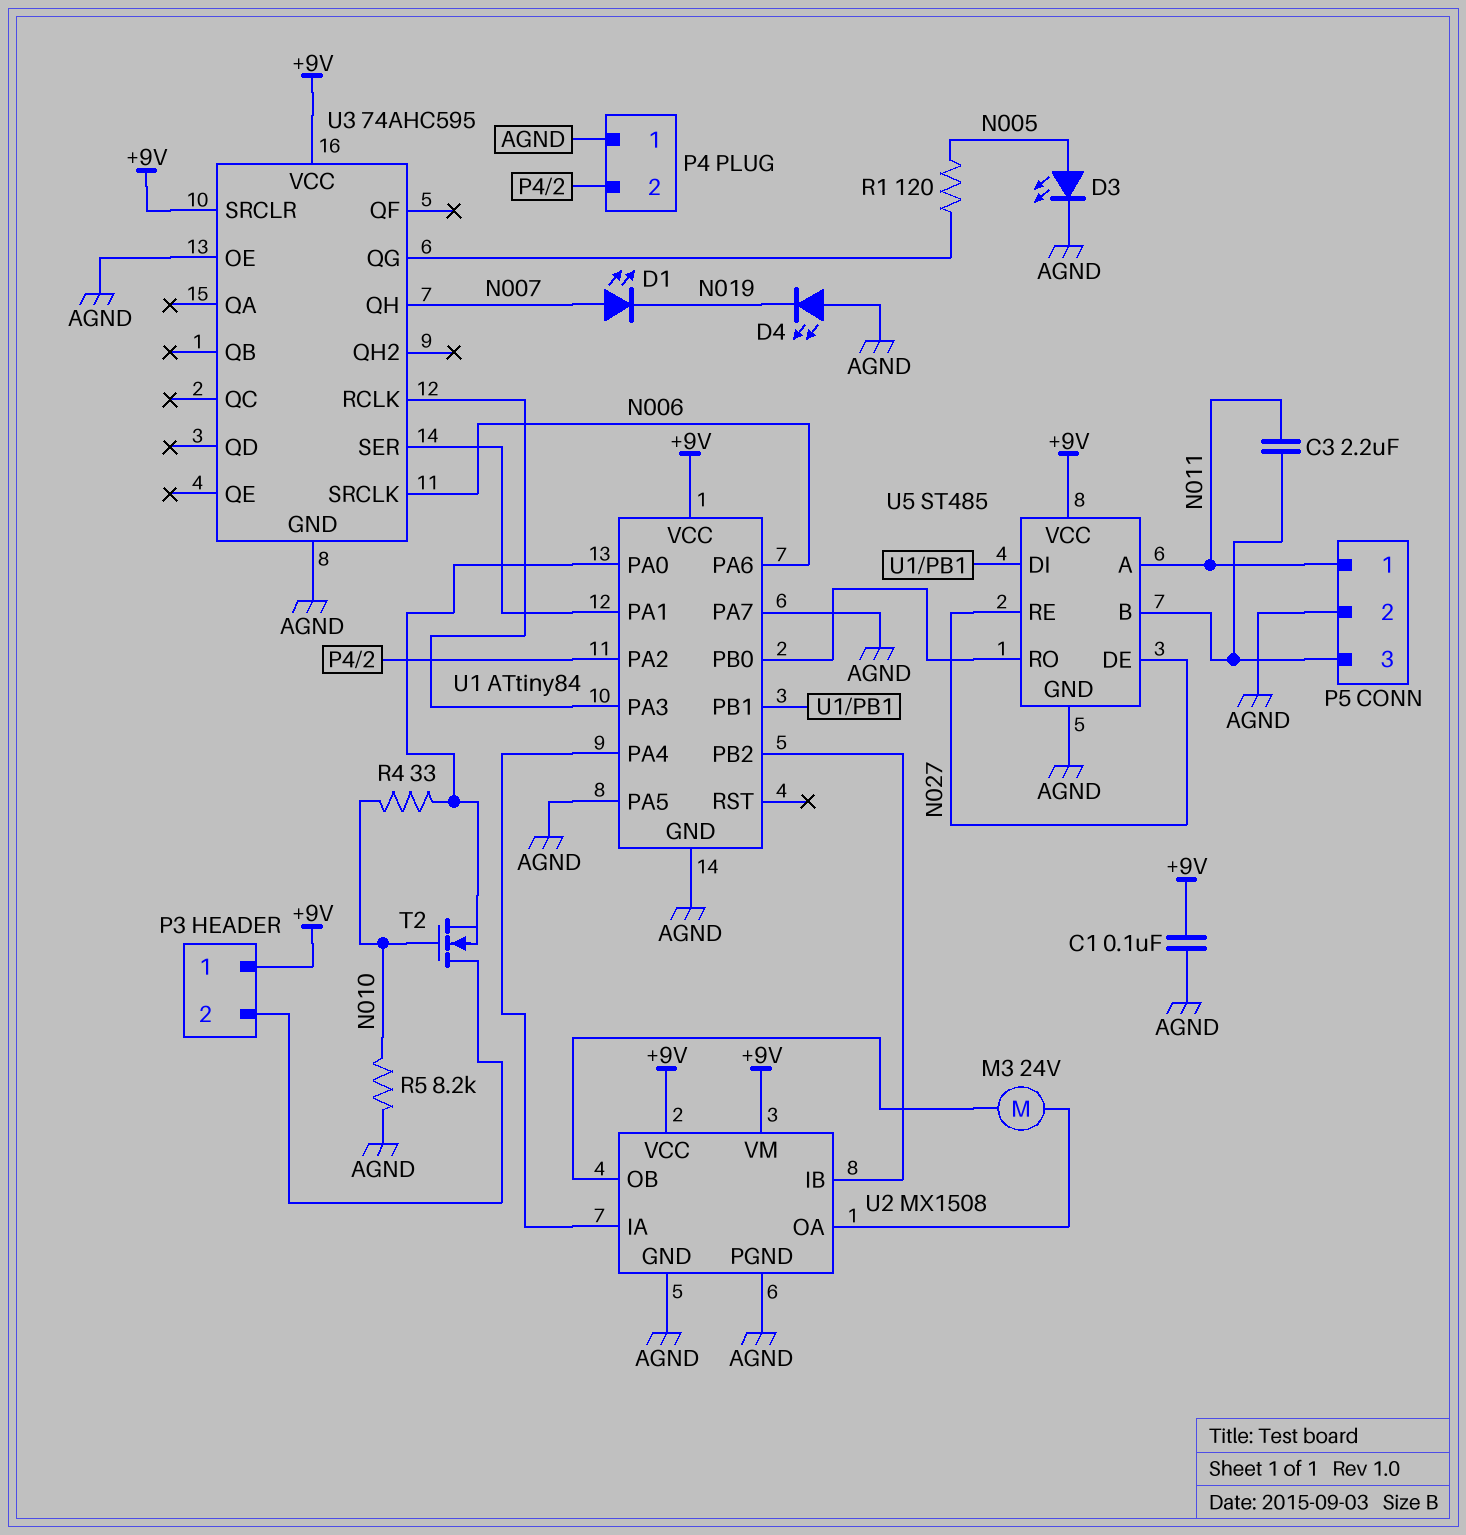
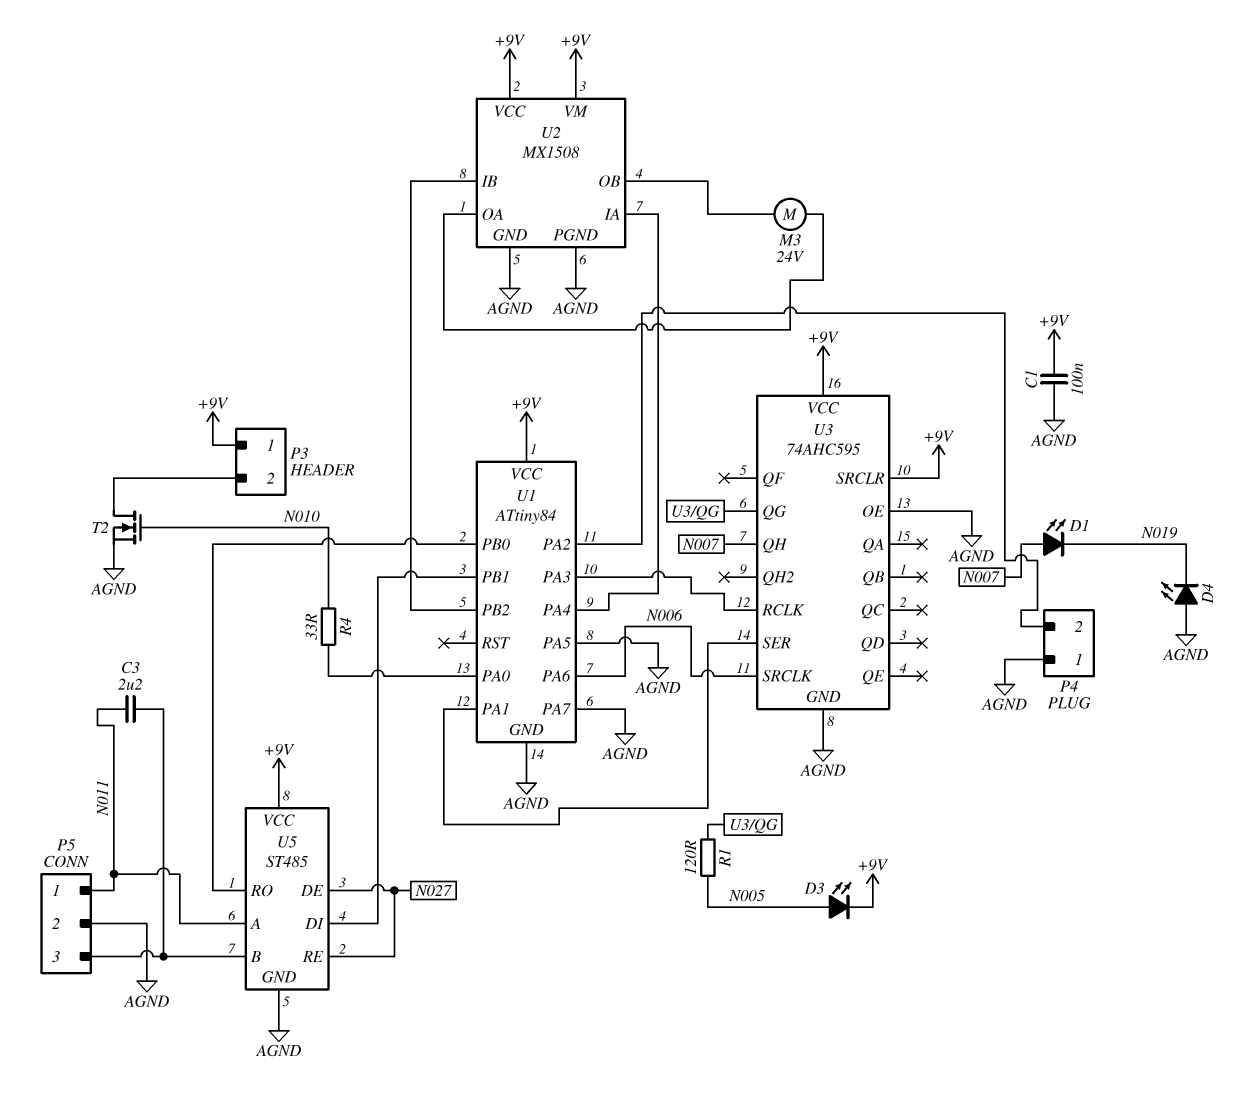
D3: LED (A N005, K AGND) -> LED (A N005, K +9V)
R5: 8.2k (AGND, N010) -> none
T2: NMOS (G N010, D P3/2, S U1/PA0) -> NMOS (G N010, D P3/2, S AGND)

